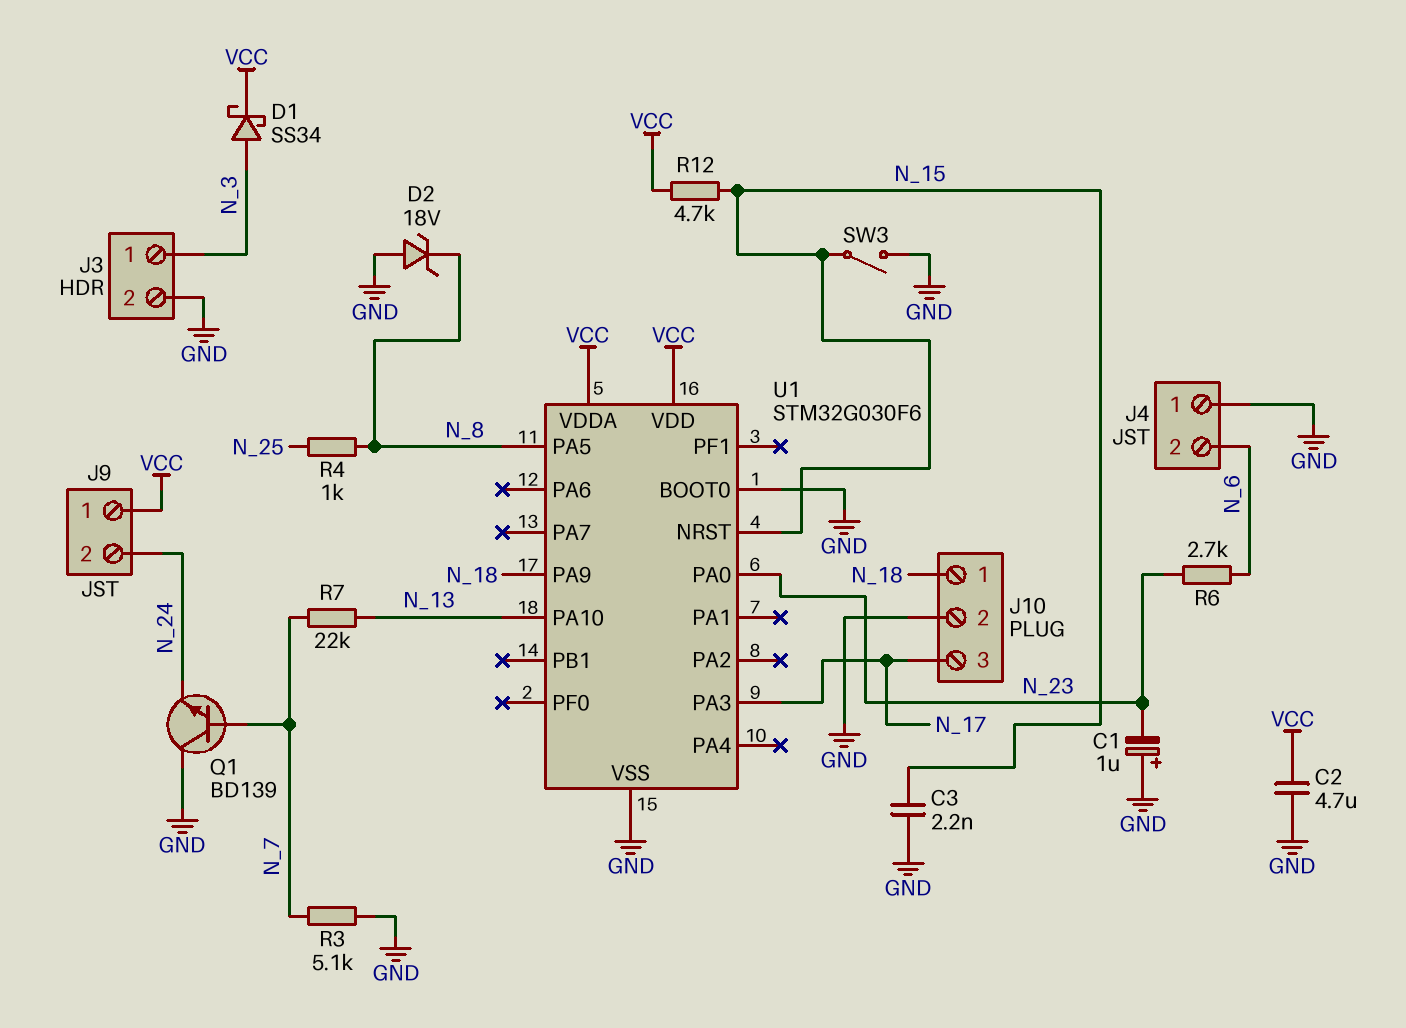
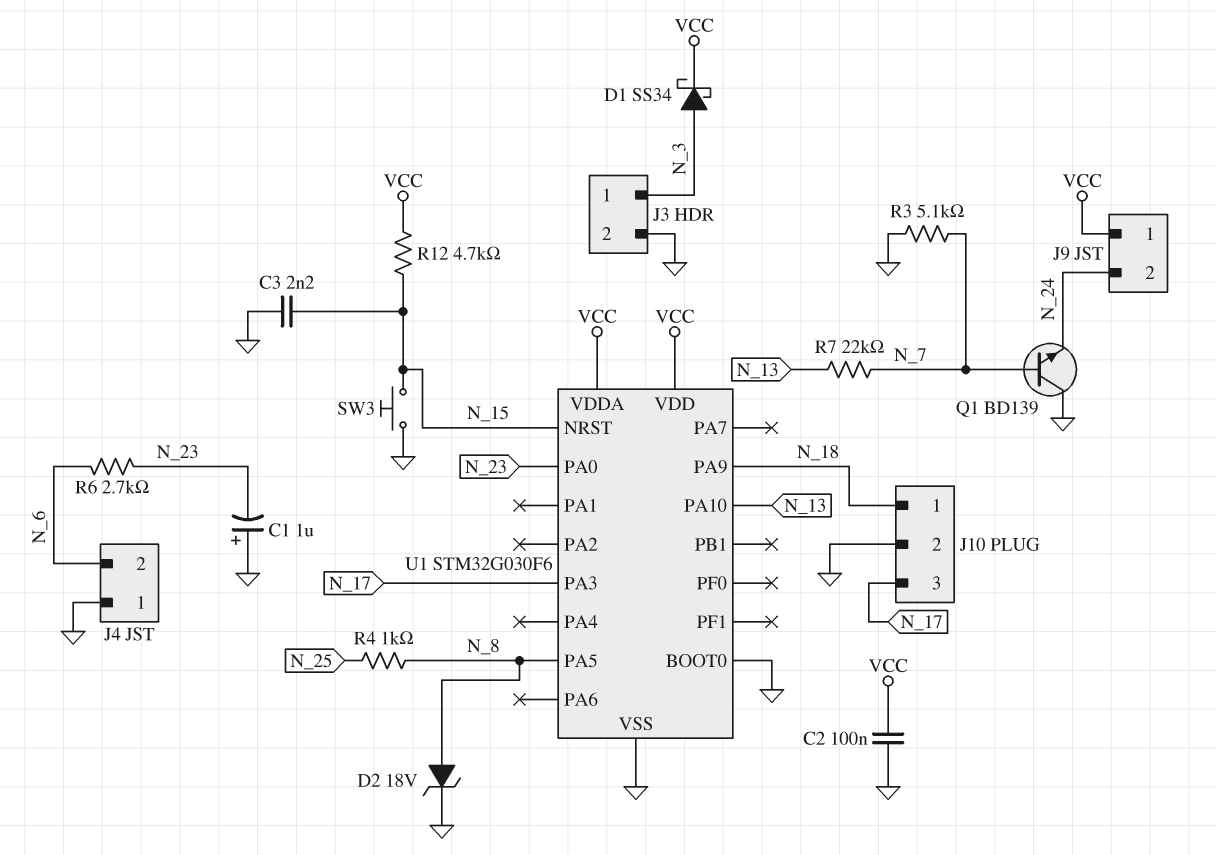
C2: 4.7uF (GND, VCC) -> 100nF (GND, VCC)
D2: zener 18V (A GND, K N_8) -> zener 18V (A N_8, K GND)
SW3: switch (GND, N_15) -> button (GND, N_15)

